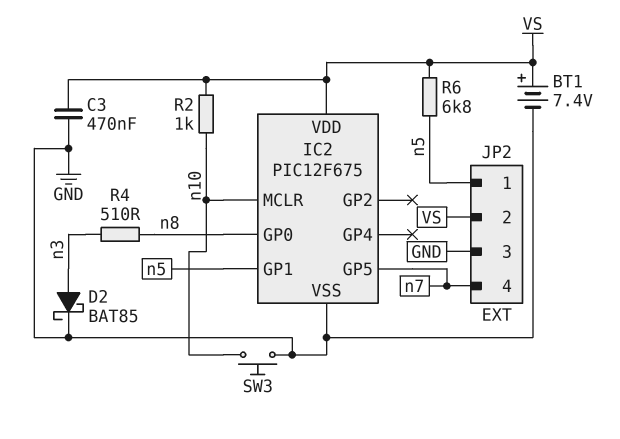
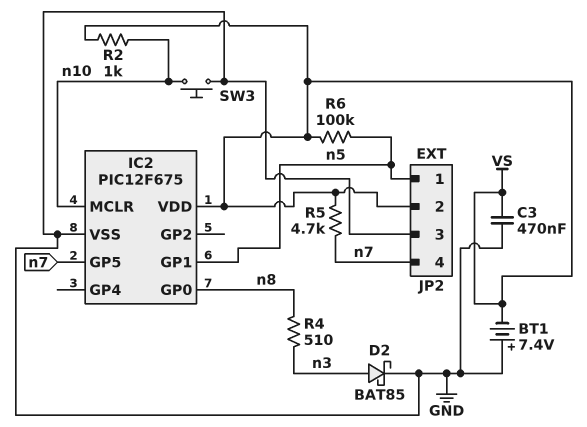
BT1: 7.4V (plus VS, minus GND) -> 7.4V (plus GND, minus VS)
R5: none -> 4.7k (VS, n7)
R6: 6.8k (VS, n5) -> 100k (VS, n5)

